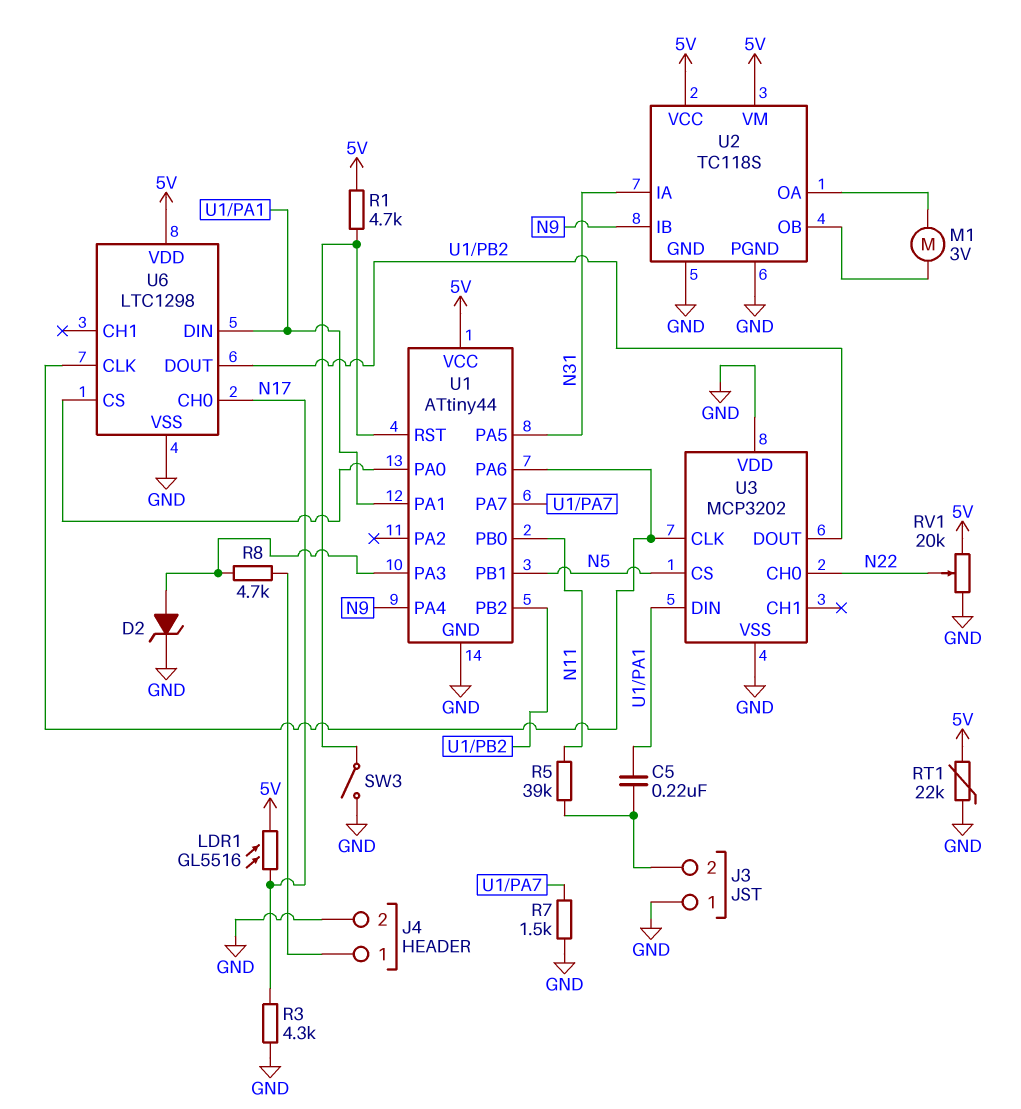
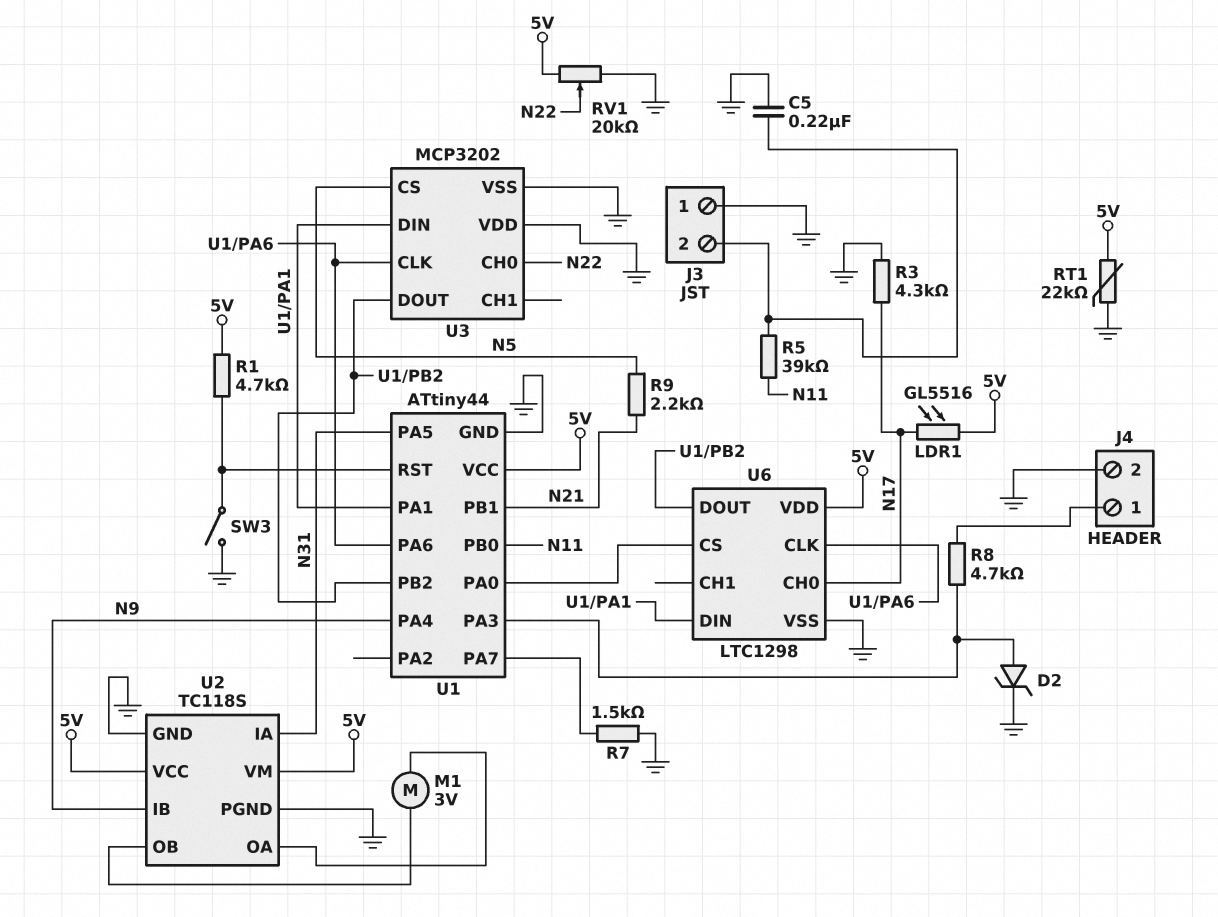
C5: 220nF (J3/2, U1/PA1) -> 220nF (GND, J3/2)
R9: none -> 2.2k (N5, N21)
U1 pin PB1: N5 -> N21

